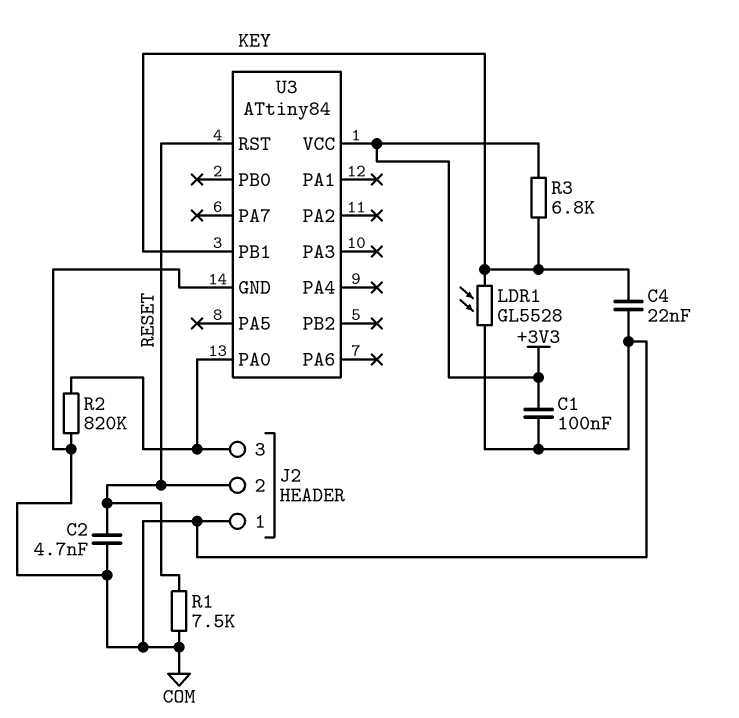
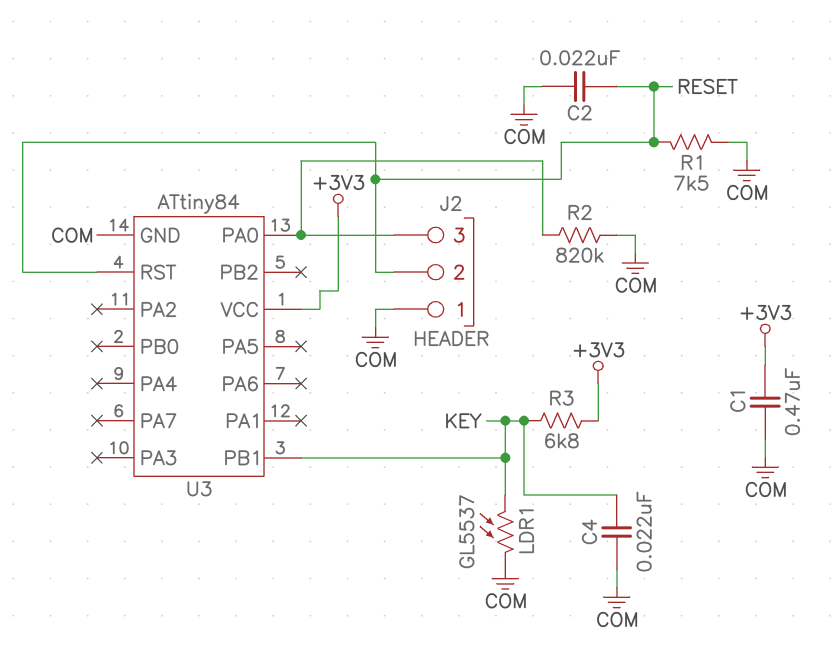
C1: 100nF (+3V3, COM) -> 470nF (+3V3, COM)
C2: 4.7nF (COM, RESET) -> 22nF (COM, RESET)
LDR1: GL5528 (COM, KEY) -> GL5537 (COM, KEY)

